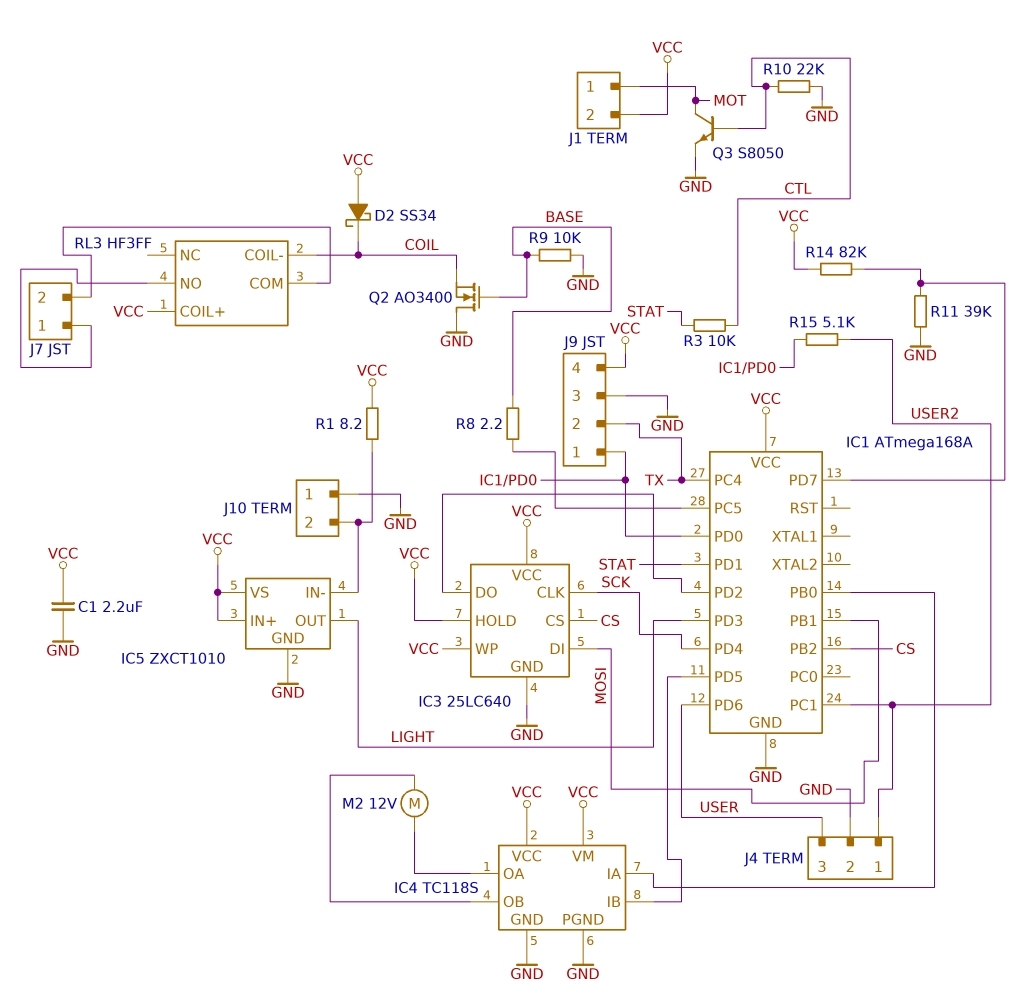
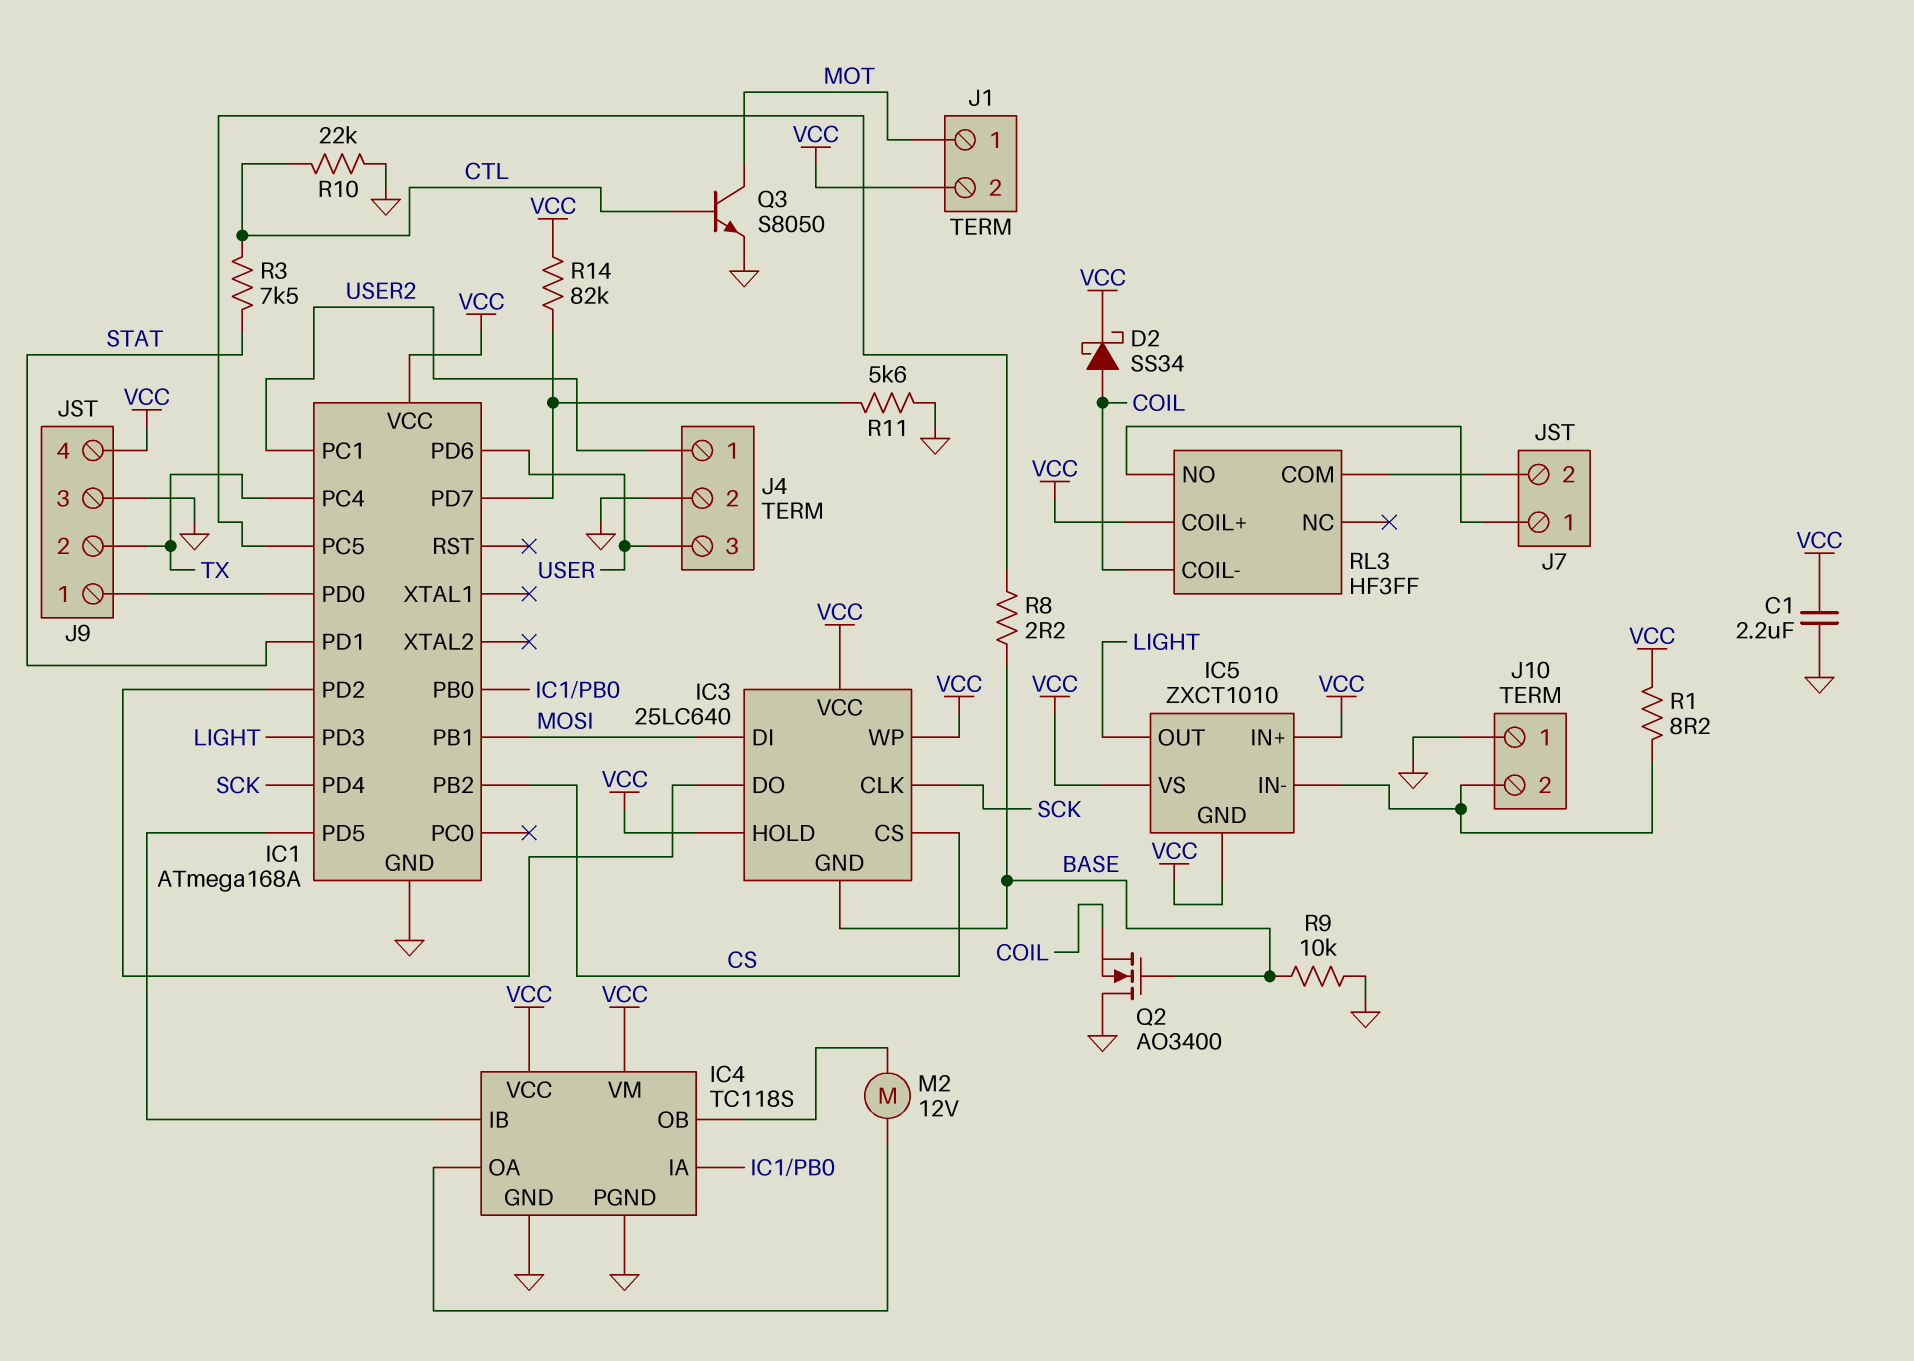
D2: schottky SS34 (A VCC, K COIL) -> schottky SS34 (A COIL, K VCC)
IC3 pin GND: GND -> BASE
IC5 pin GND: GND -> VCC
R3: 10k (CTL, STAT) -> 7.5k (CTL, STAT)
R11: 39k (GND, IC1/PD7) -> 5.6k (GND, IC1/PD7)
R15: 5.1k (IC1/PD0, USER2) -> none

